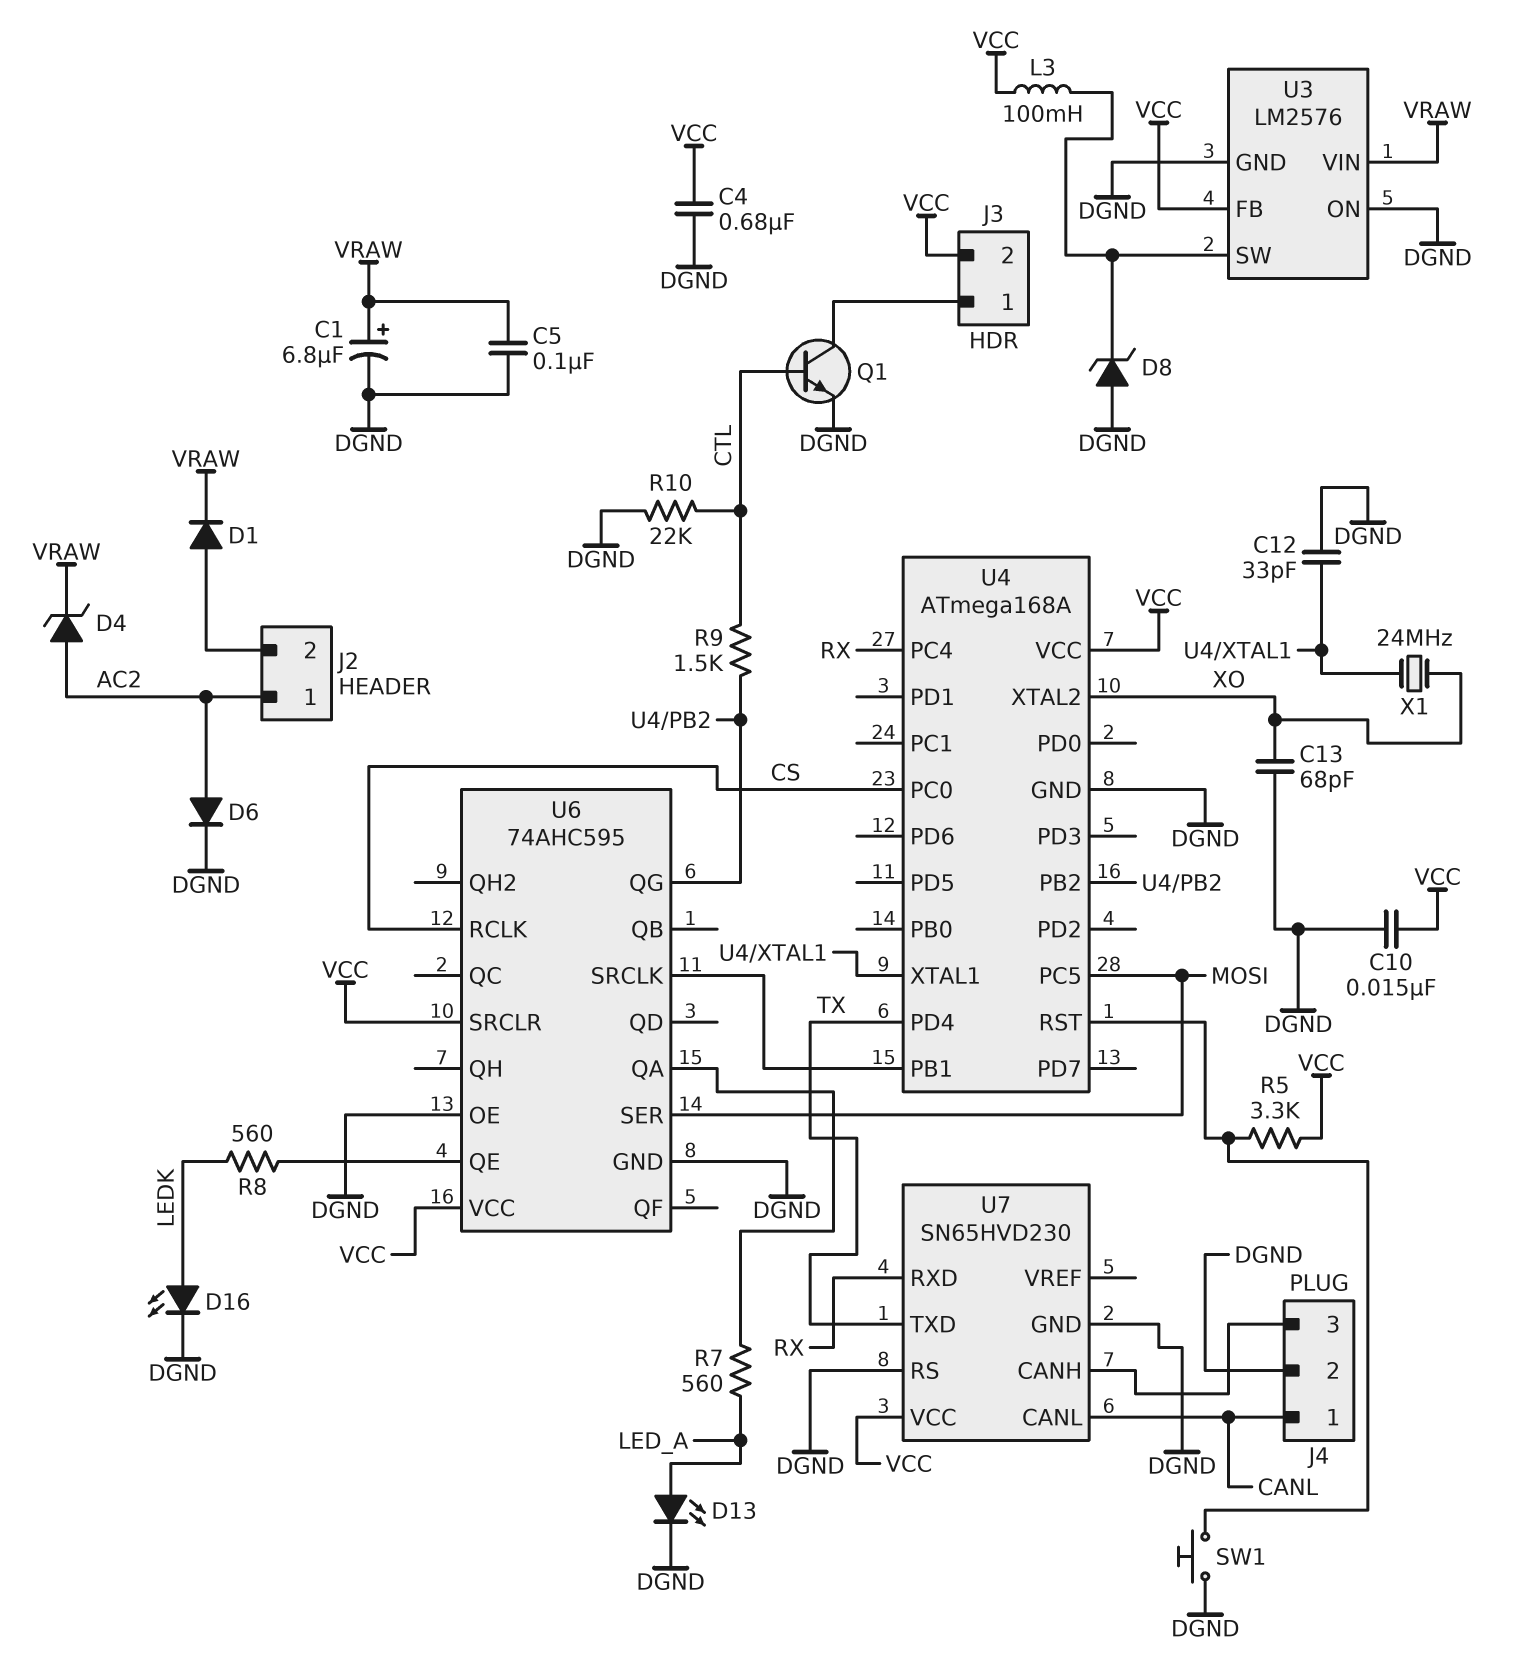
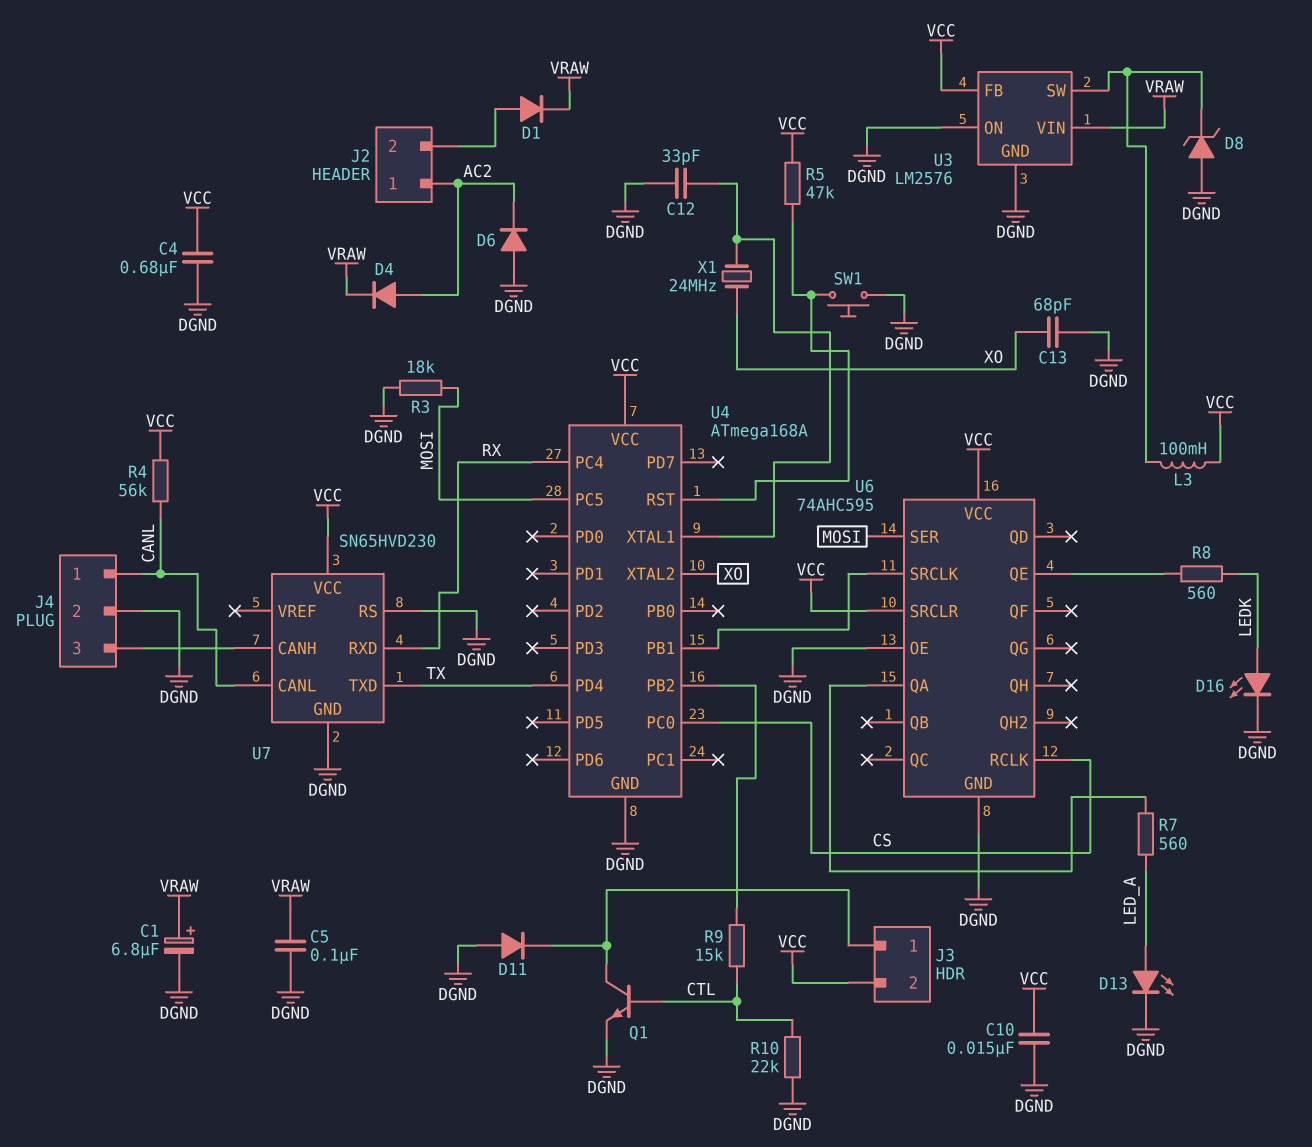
D4: zener (A AC2, K VRAW) -> diode (A AC2, K VRAW)
D6: diode (A AC2, K DGND) -> diode (A DGND, K AC2)
D11: none -> diode (A DGND, K J3/1)
R3: none -> 18k (DGND, MOSI)
R4: none -> 56k (CANL, VCC)
R5: 3.3k (U4/RST, VCC) -> 47k (U4/RST, VCC)
R9: 1.5k (CTL, U4/PB2) -> 15k (CTL, U4/PB2)
U6 pin QG: U4/PB2 -> none

